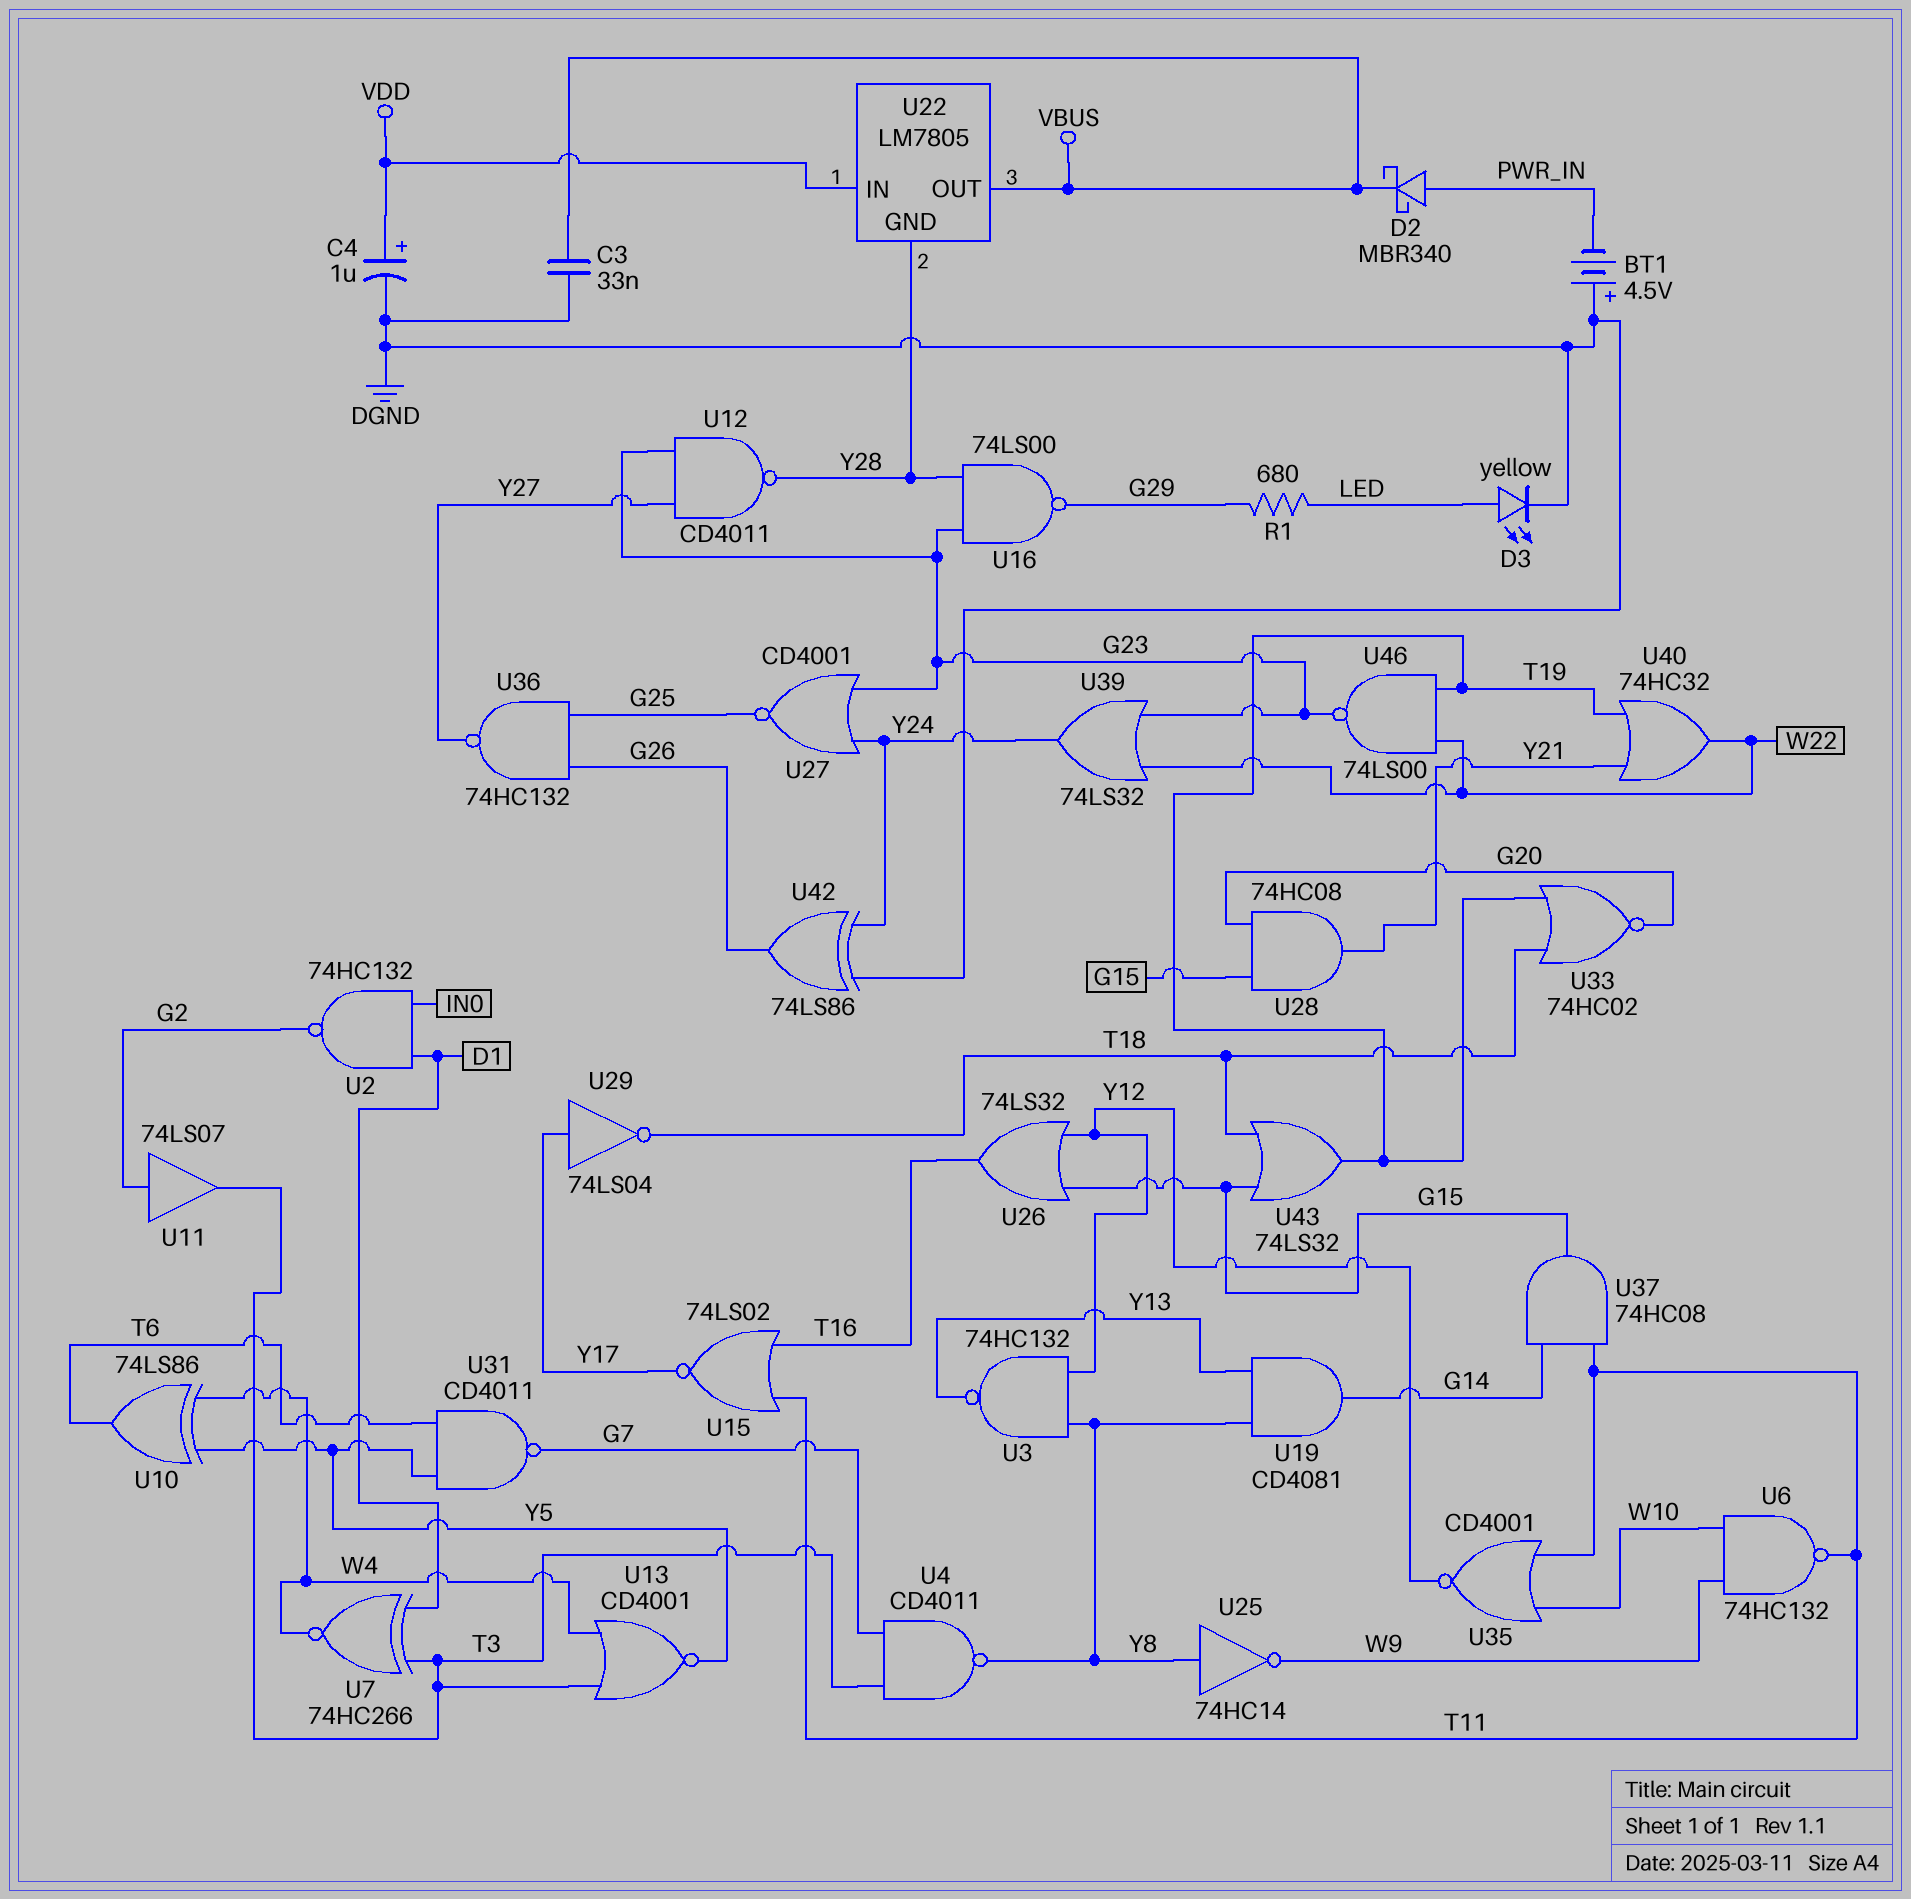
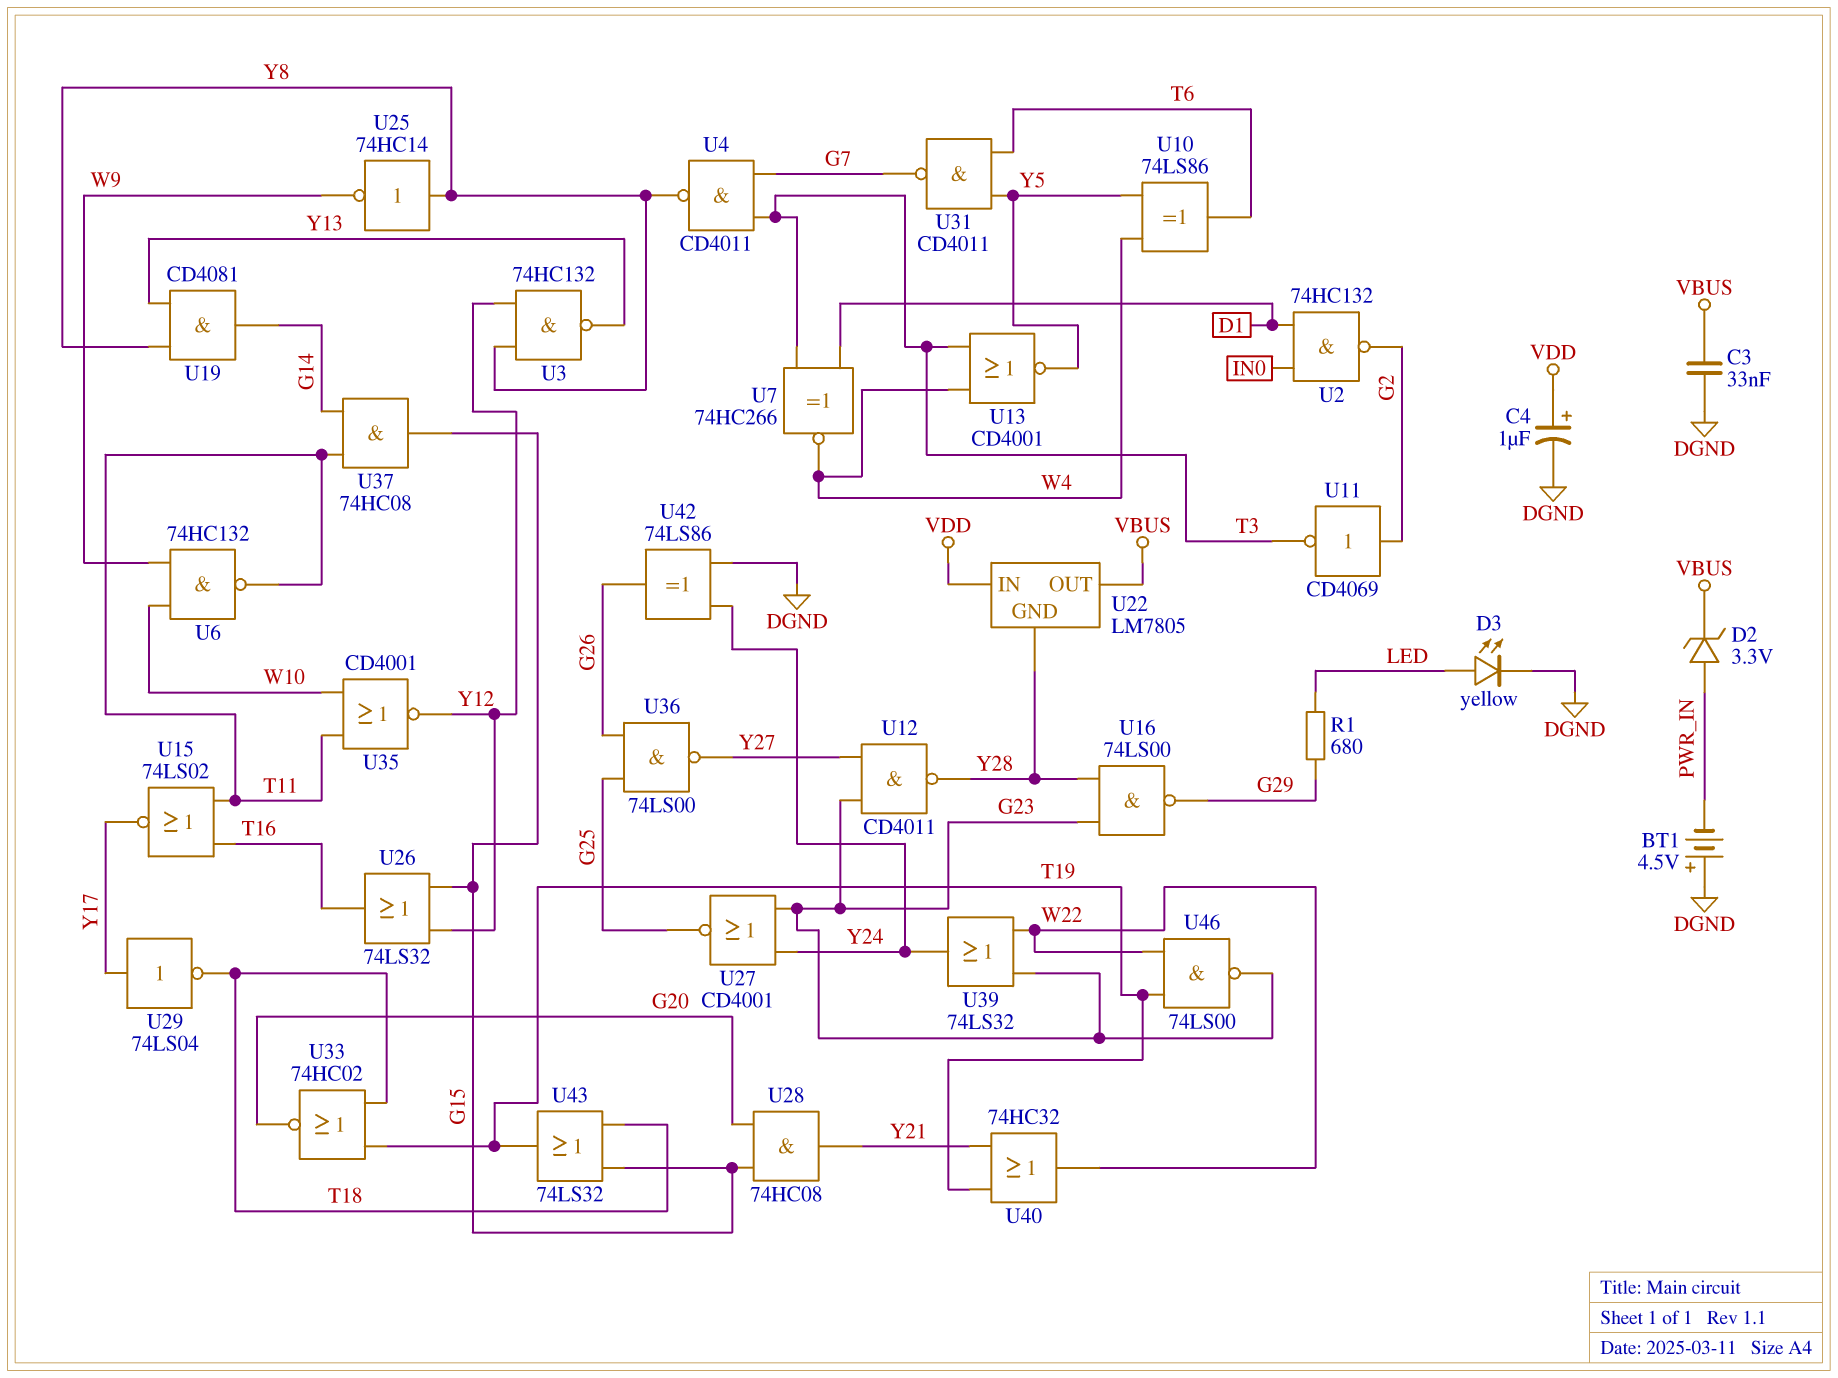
D2: schottky MBR340 (A PWR_IN, K VBUS) -> zener 3.3V (A PWR_IN, K VBUS)
U11: buffer 74LS07 (in G2, out T3) -> NOT CD4069 (in G2, out T3)
U36: NAND 74HC132 (in G25, in G26, out Y27) -> NAND 74LS00 (in G25, in G26, out Y27)

